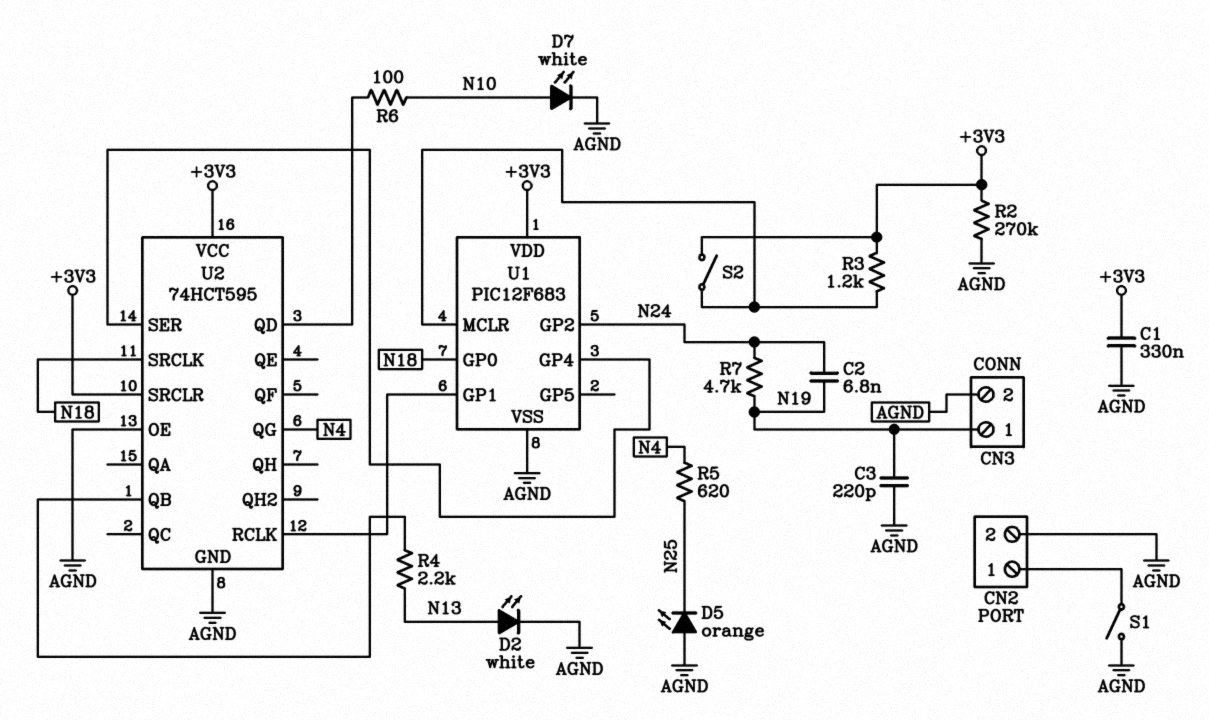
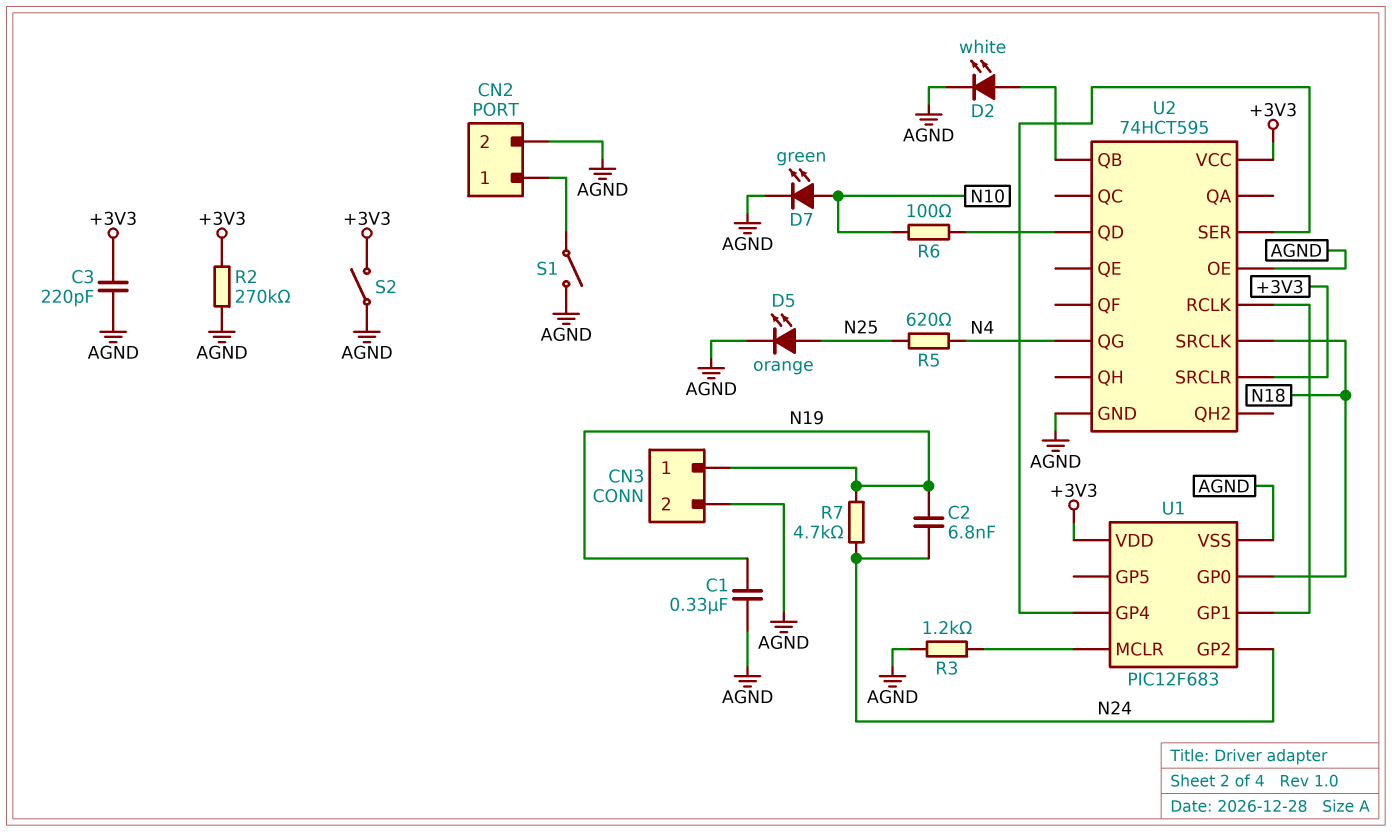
C1: 330nF (+3V3, AGND) -> 330nF (AGND, N19)
C3: 220pF (AGND, N19) -> 220pF (+3V3, AGND)
D2: LED white (A N13, K AGND) -> LED white (A U2/QB, K AGND)
D5: LED orange (A AGND, K N25) -> LED orange (A N25, K AGND)
D7: LED white (A N10, K AGND) -> LED green (A N10, K AGND)
R3: 1.2k (+3V3, U1/MCLR) -> 1.2k (AGND, U1/MCLR)
R4: 2.2k (N13, U2/QB) -> none
S2: switch (+3V3, U1/MCLR) -> switch (+3V3, AGND)

